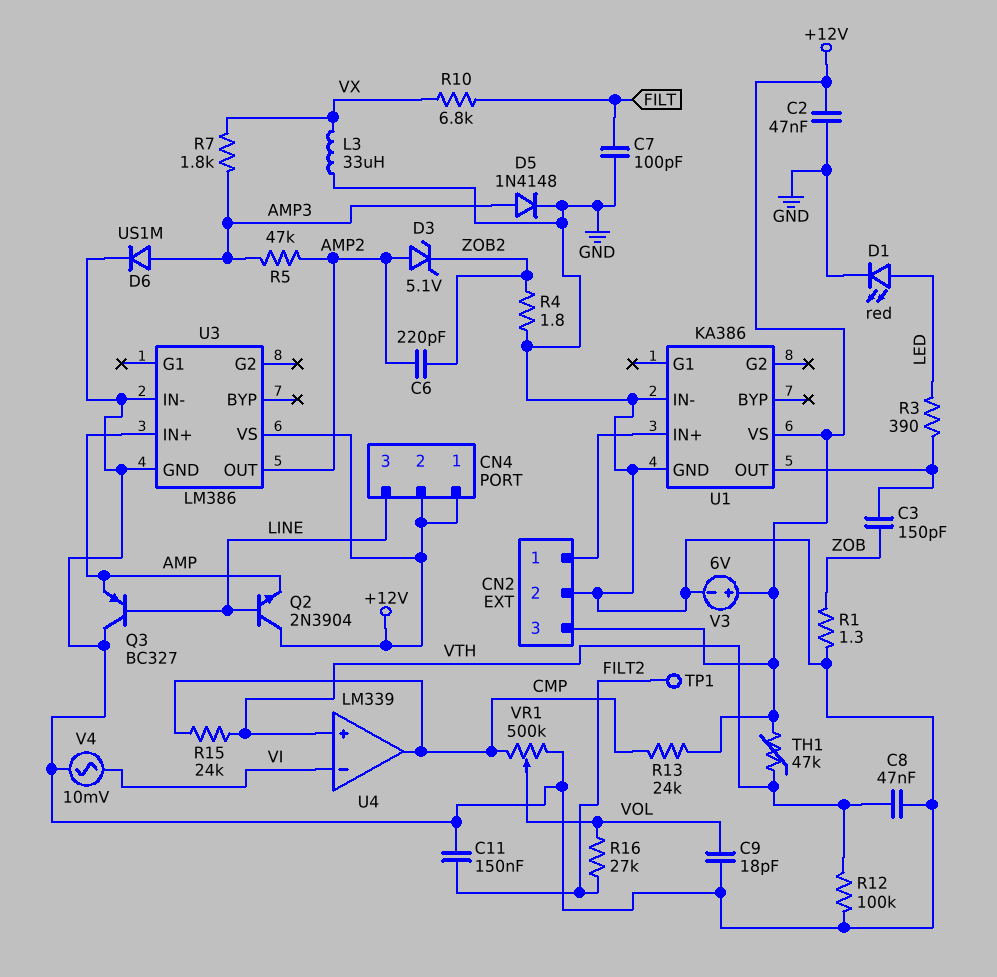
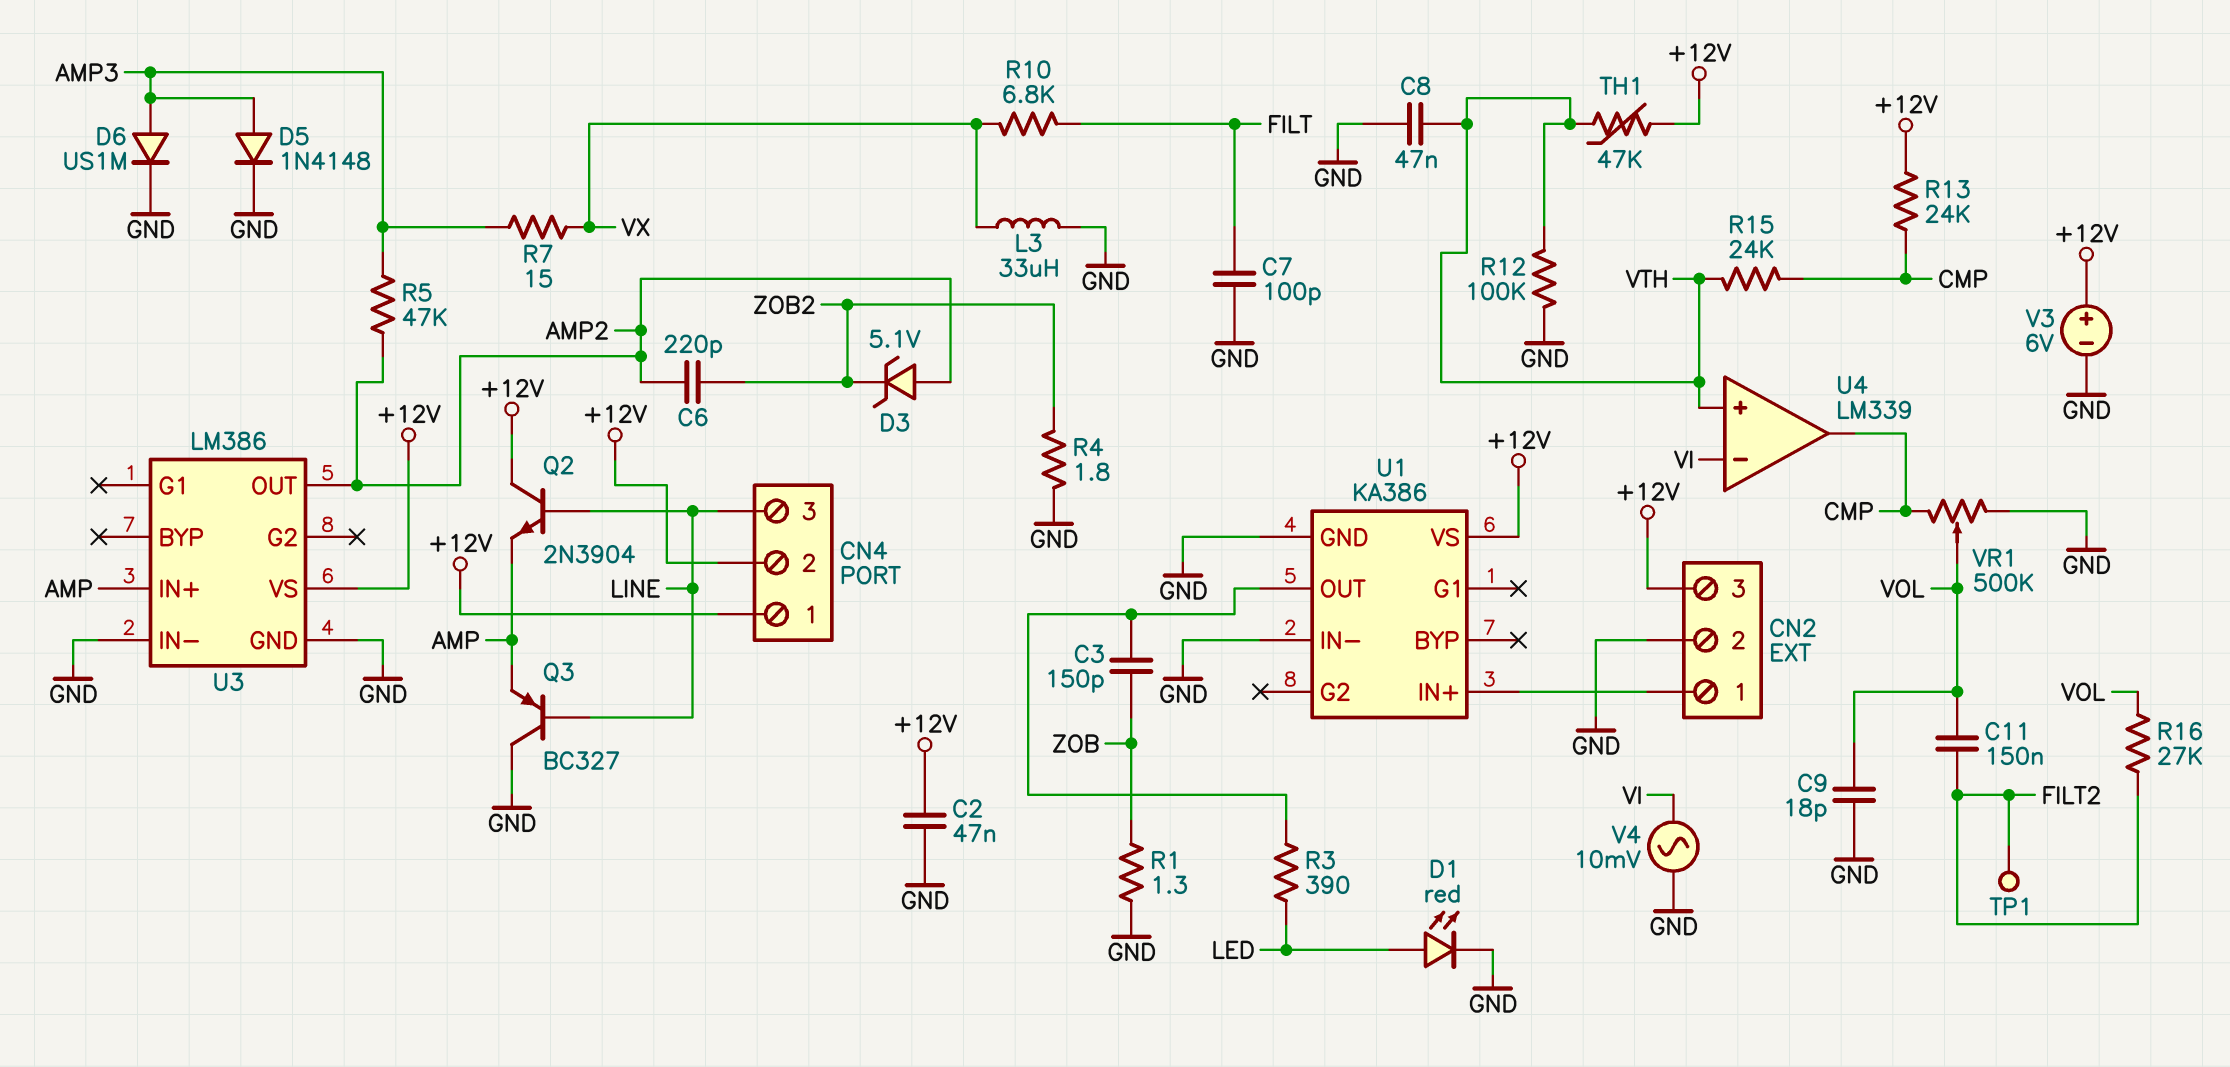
C11: 150nF (FILT2, GND) -> 150nF (FILT2, VOL)
R7: 1.8k (AMP3, VX) -> 15 (AMP3, VX)

